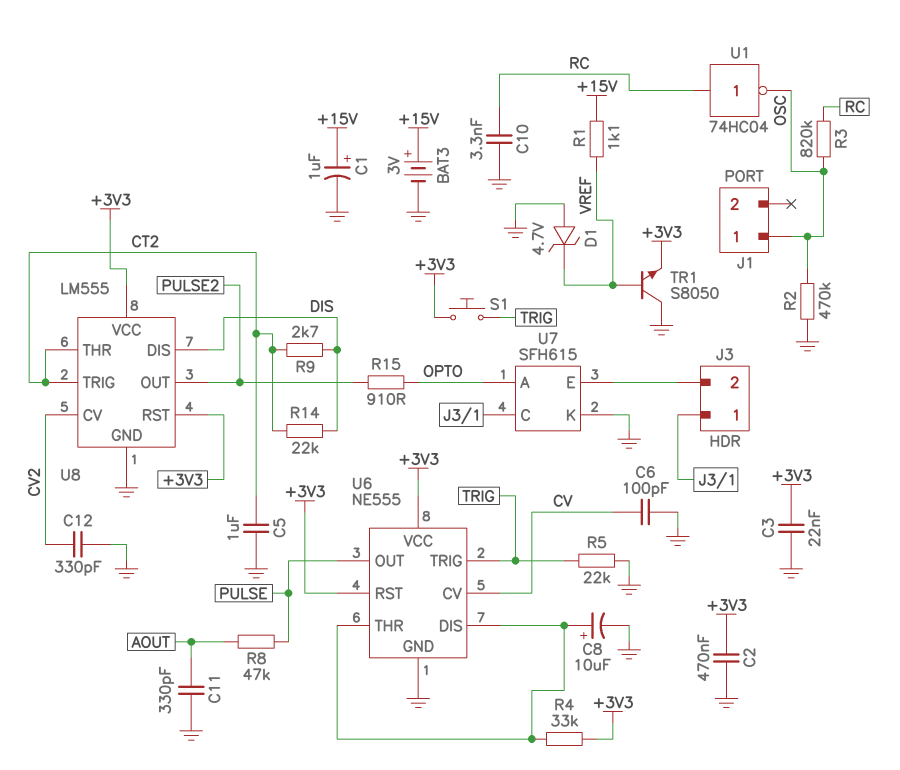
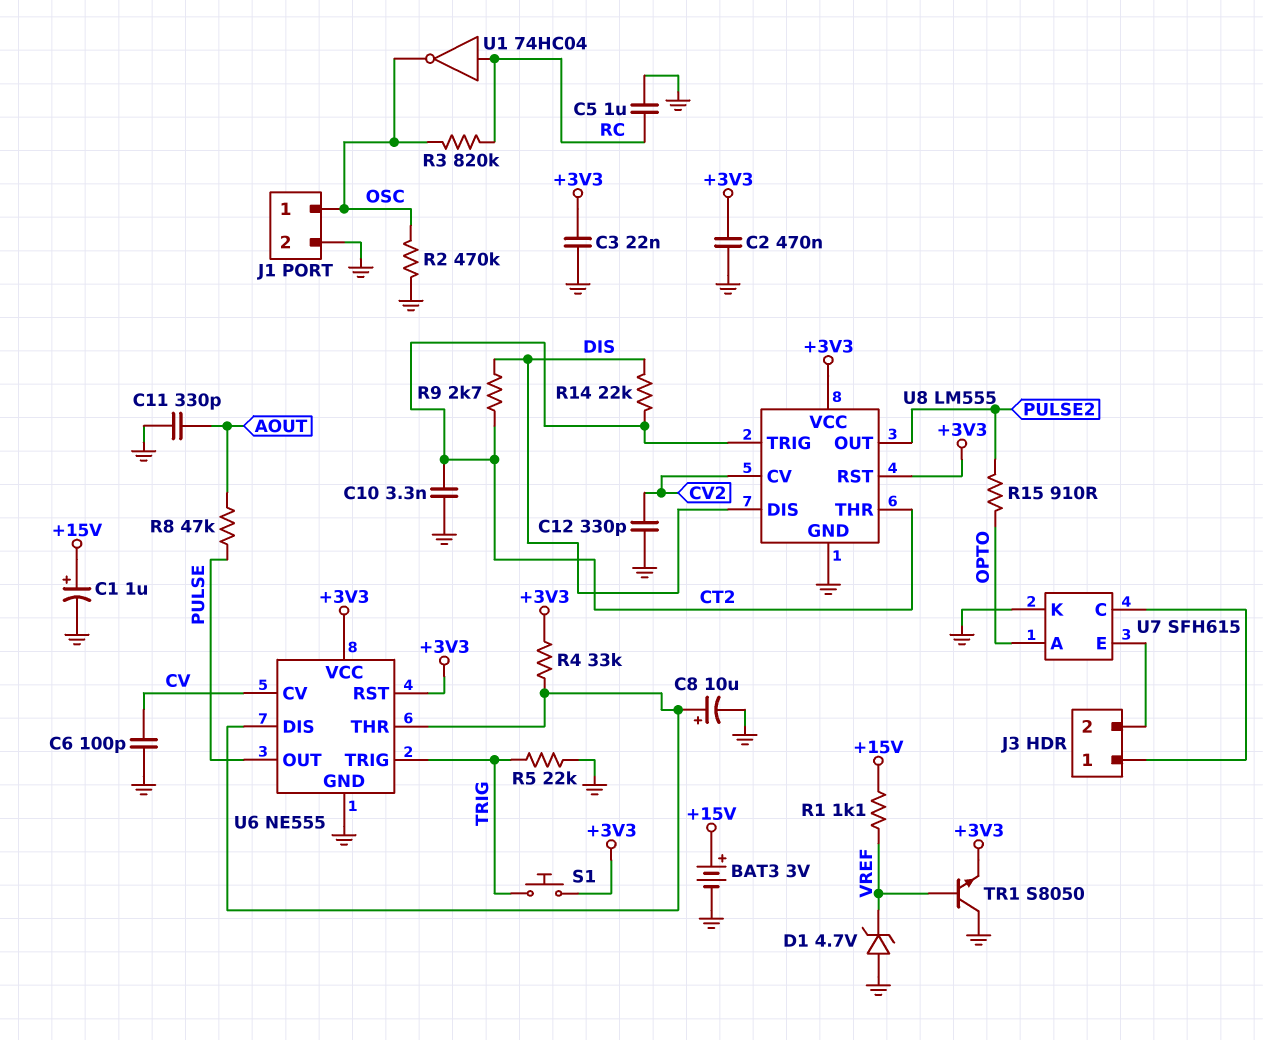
C5: 1uF (CT2, GND) -> 1uF (GND, RC)
C10: 3.3nF (GND, RC) -> 3.3nF (CT2, GND)
J1 pin 2: none -> GND

